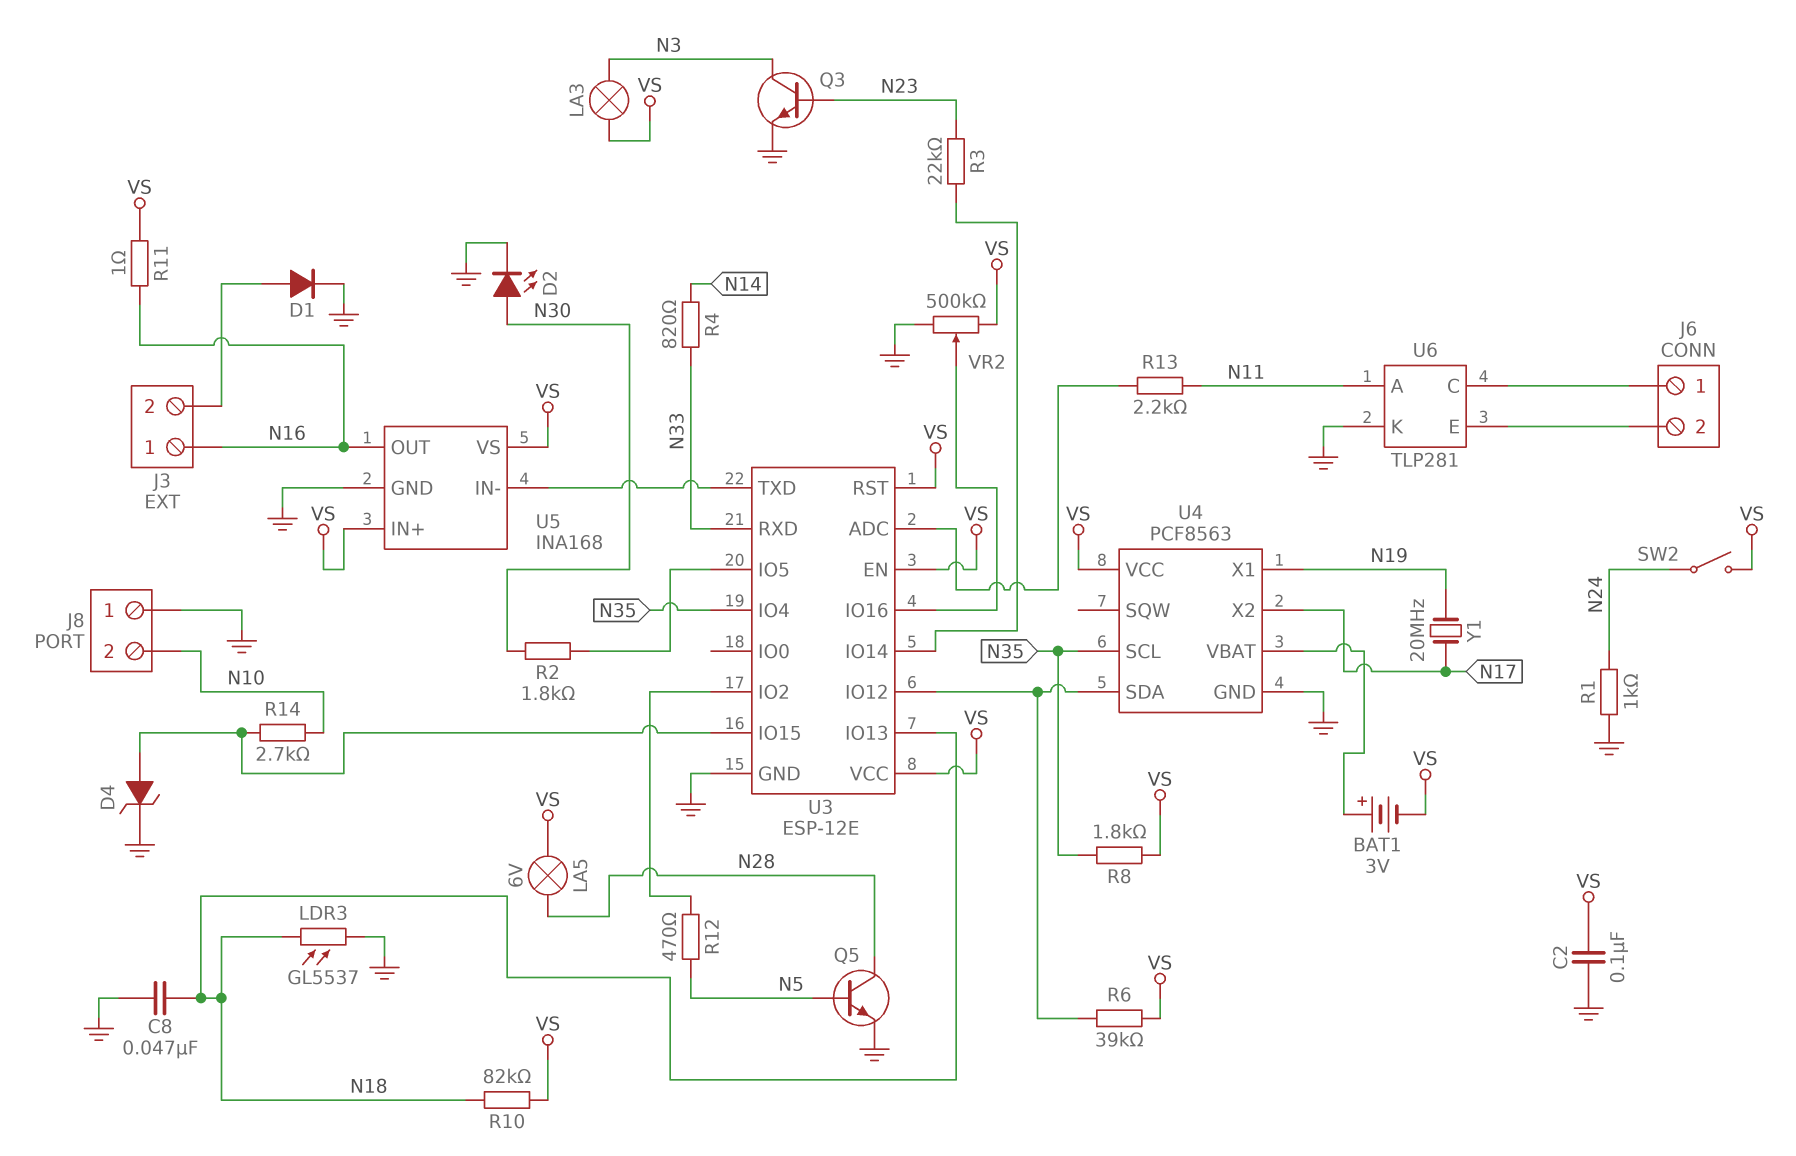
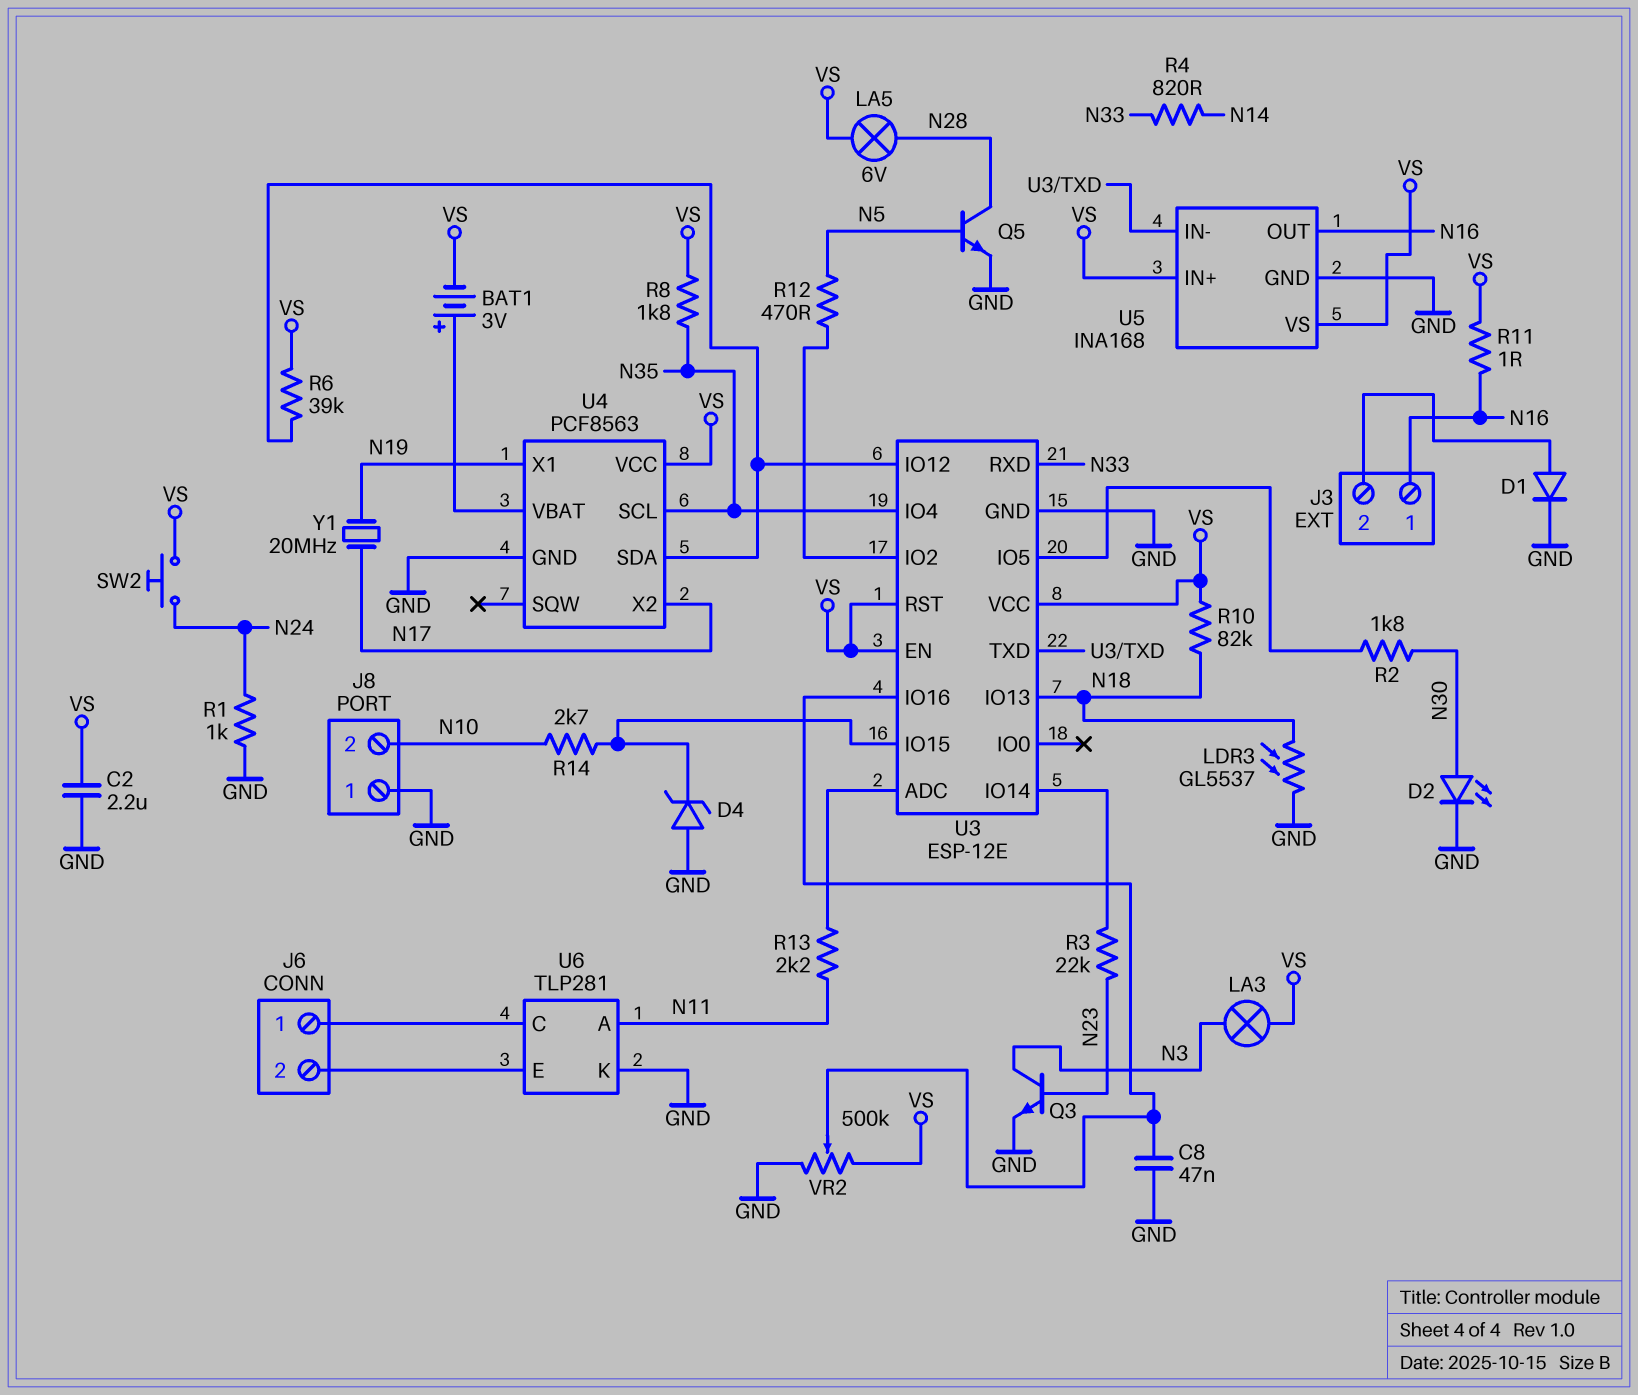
C2: 100nF (GND, VS) -> 2.2uF (GND, VS)
C8: 47nF (GND, N18) -> 47nF (GND, U3/IO16)
D4: zener (A U3/IO15, K GND) -> zener (A GND, K U3/IO15)
SW2: switch (N24, VS) -> button (N24, VS)

